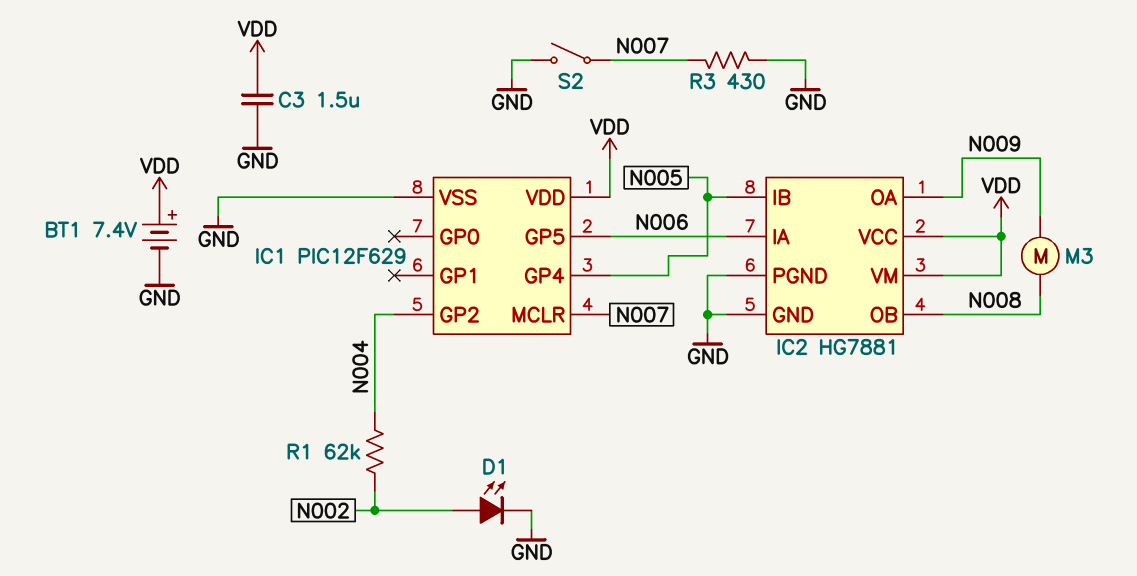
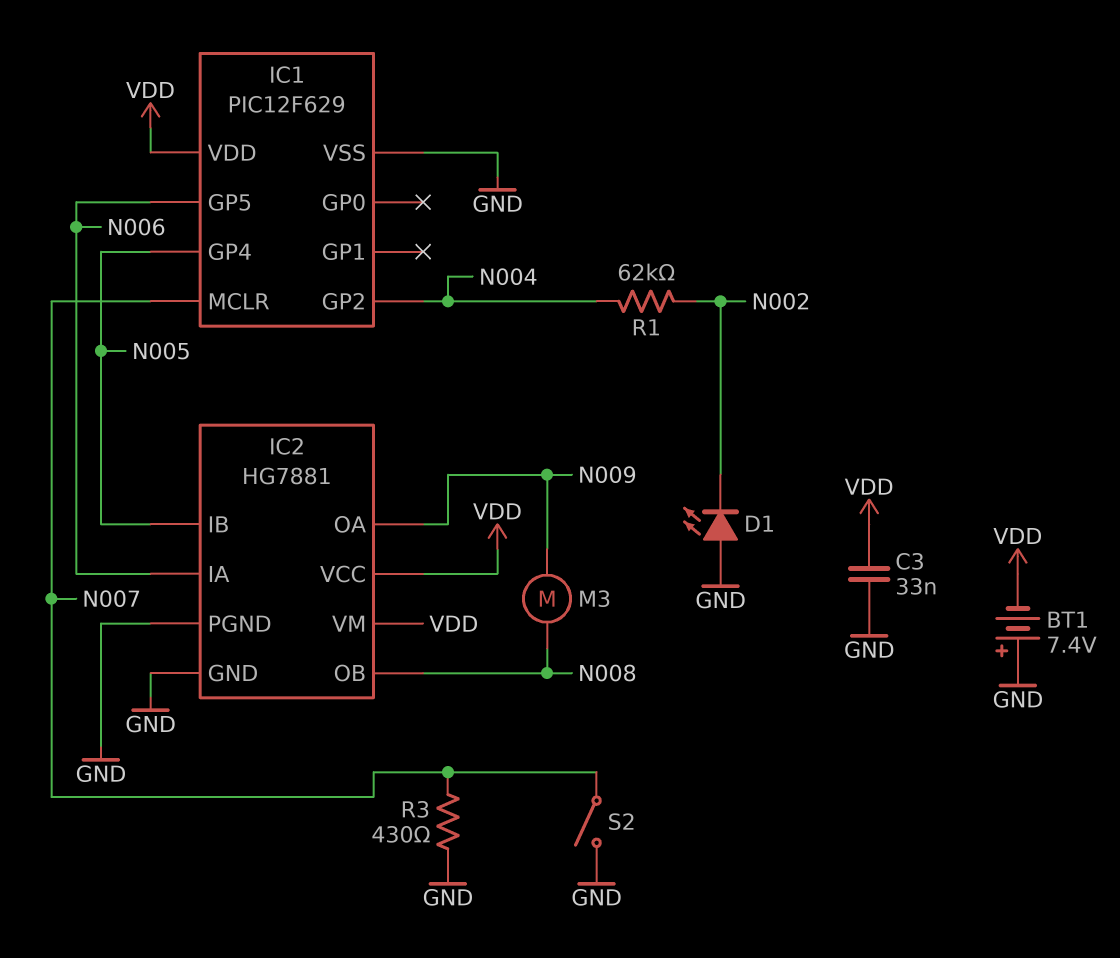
BT1: 7.4V (plus VDD, minus GND) -> 7.4V (plus GND, minus VDD)
C3: 1.5uF (GND, VDD) -> 33nF (GND, VDD)
D1: LED (A N002, K GND) -> LED (A GND, K N002)

